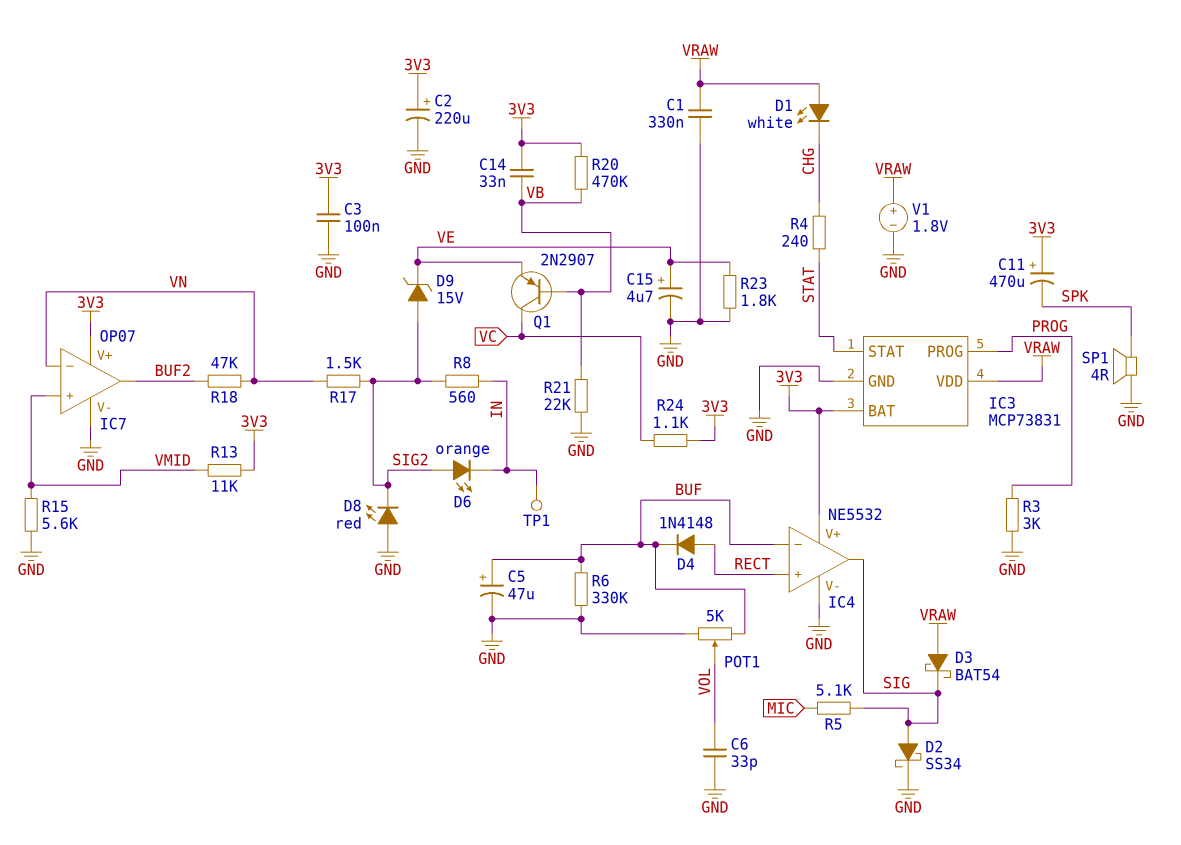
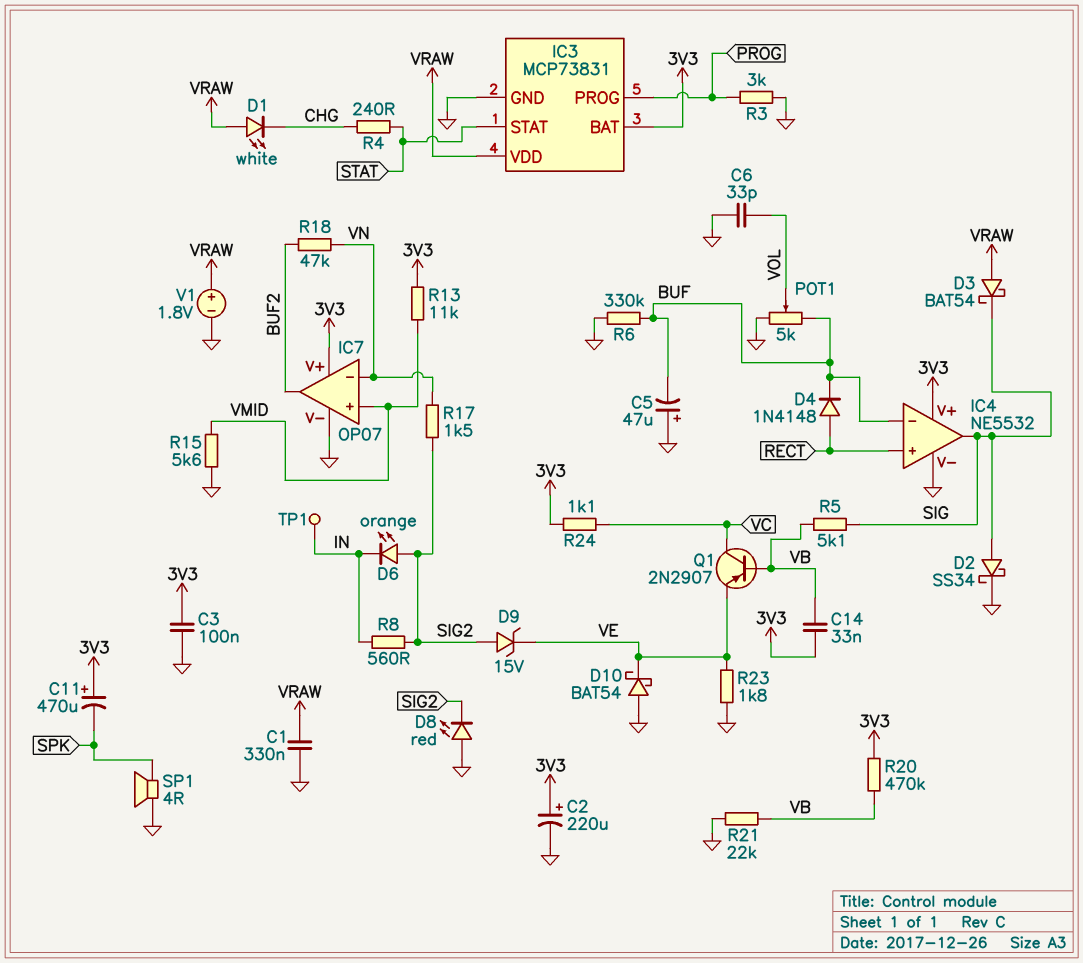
C5: 47uF (plus BUF, minus GND) -> 47uF (plus GND, minus BUF)
C15: 4.7uF (plus VE, minus GND) -> none
D10: none -> schottky BAT54 (A GND, K VE)
R5: 5.1k (MIC, SIG) -> 5.1k (SIG, VB)

